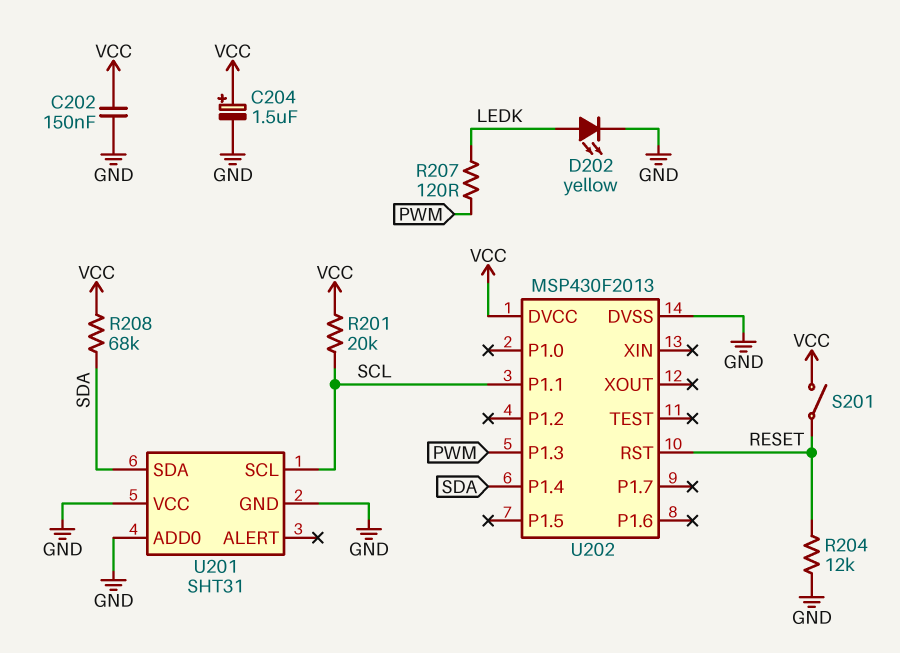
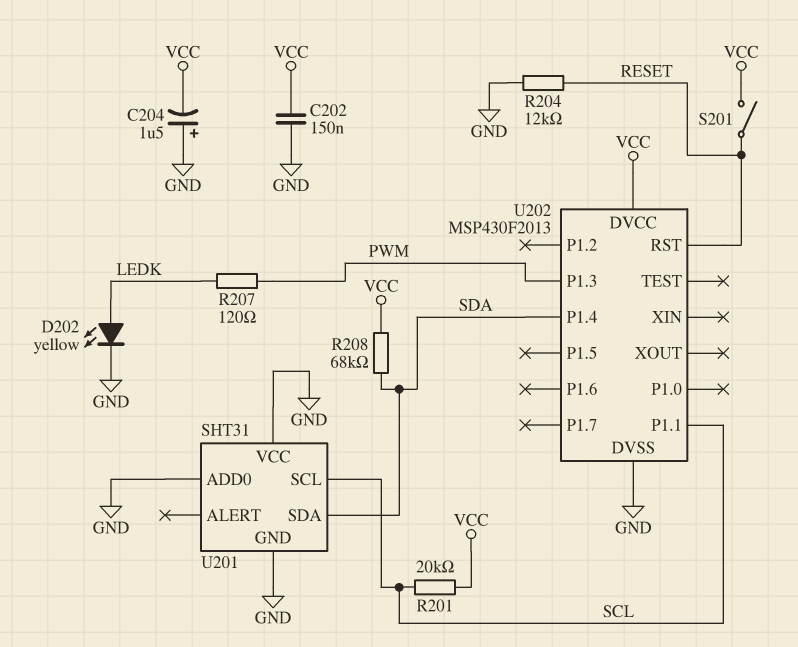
C204: 1.5uF (plus VCC, minus GND) -> 1.5uF (plus GND, minus VCC)

